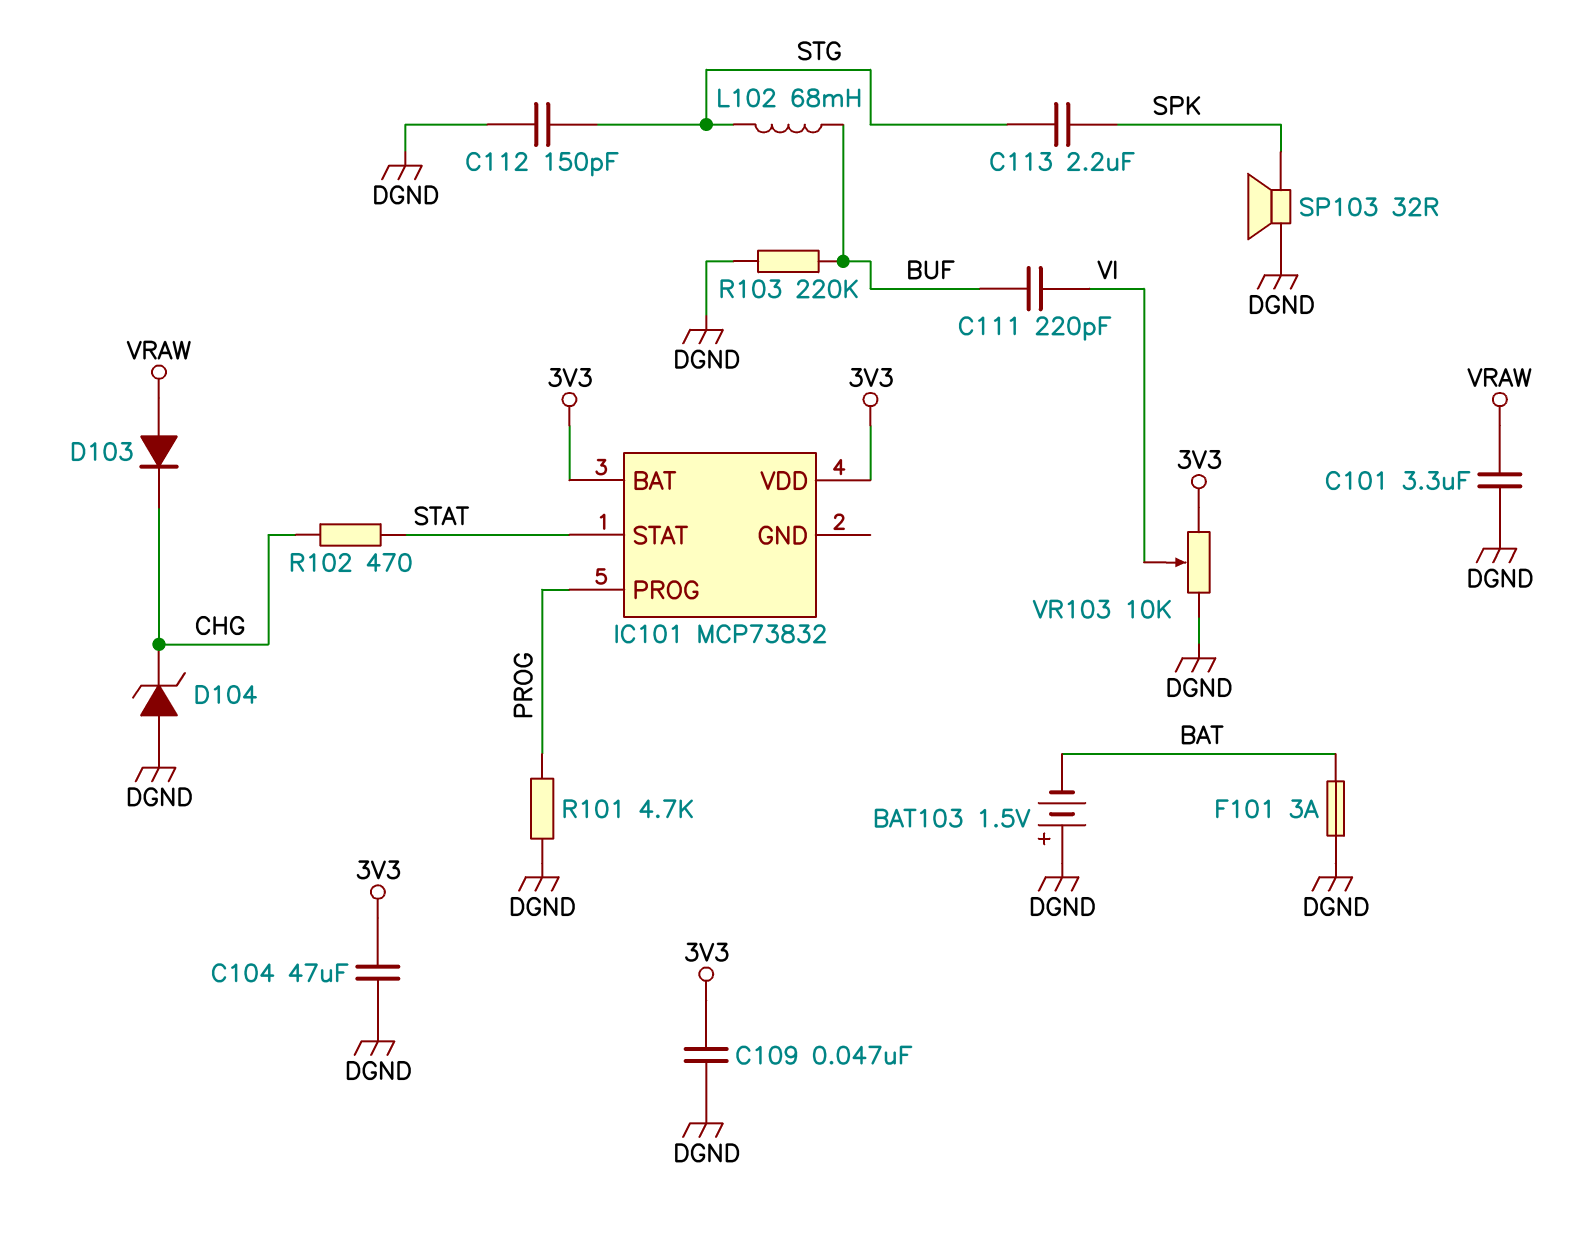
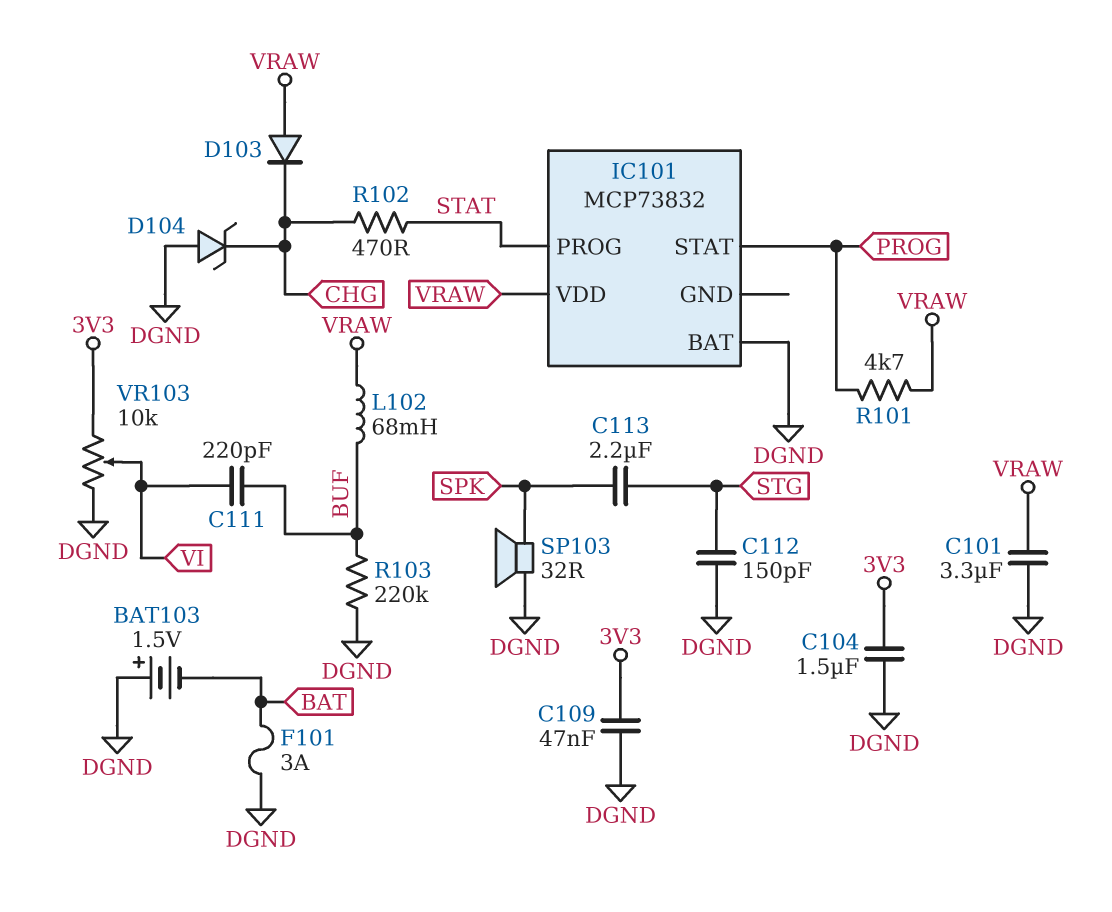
C104: 47uF (3V3, DGND) -> 1.5uF (3V3, DGND)
IC101 pin BAT: 3V3 -> DGND
IC101 pin PROG: PROG -> STAT
IC101 pin STAT: STAT -> PROG
IC101 pin VDD: 3V3 -> VRAW
L102: 68mH (BUF, STG) -> 68mH (BUF, VRAW)
R101: 4.7k (DGND, PROG) -> 4.7k (PROG, VRAW)

